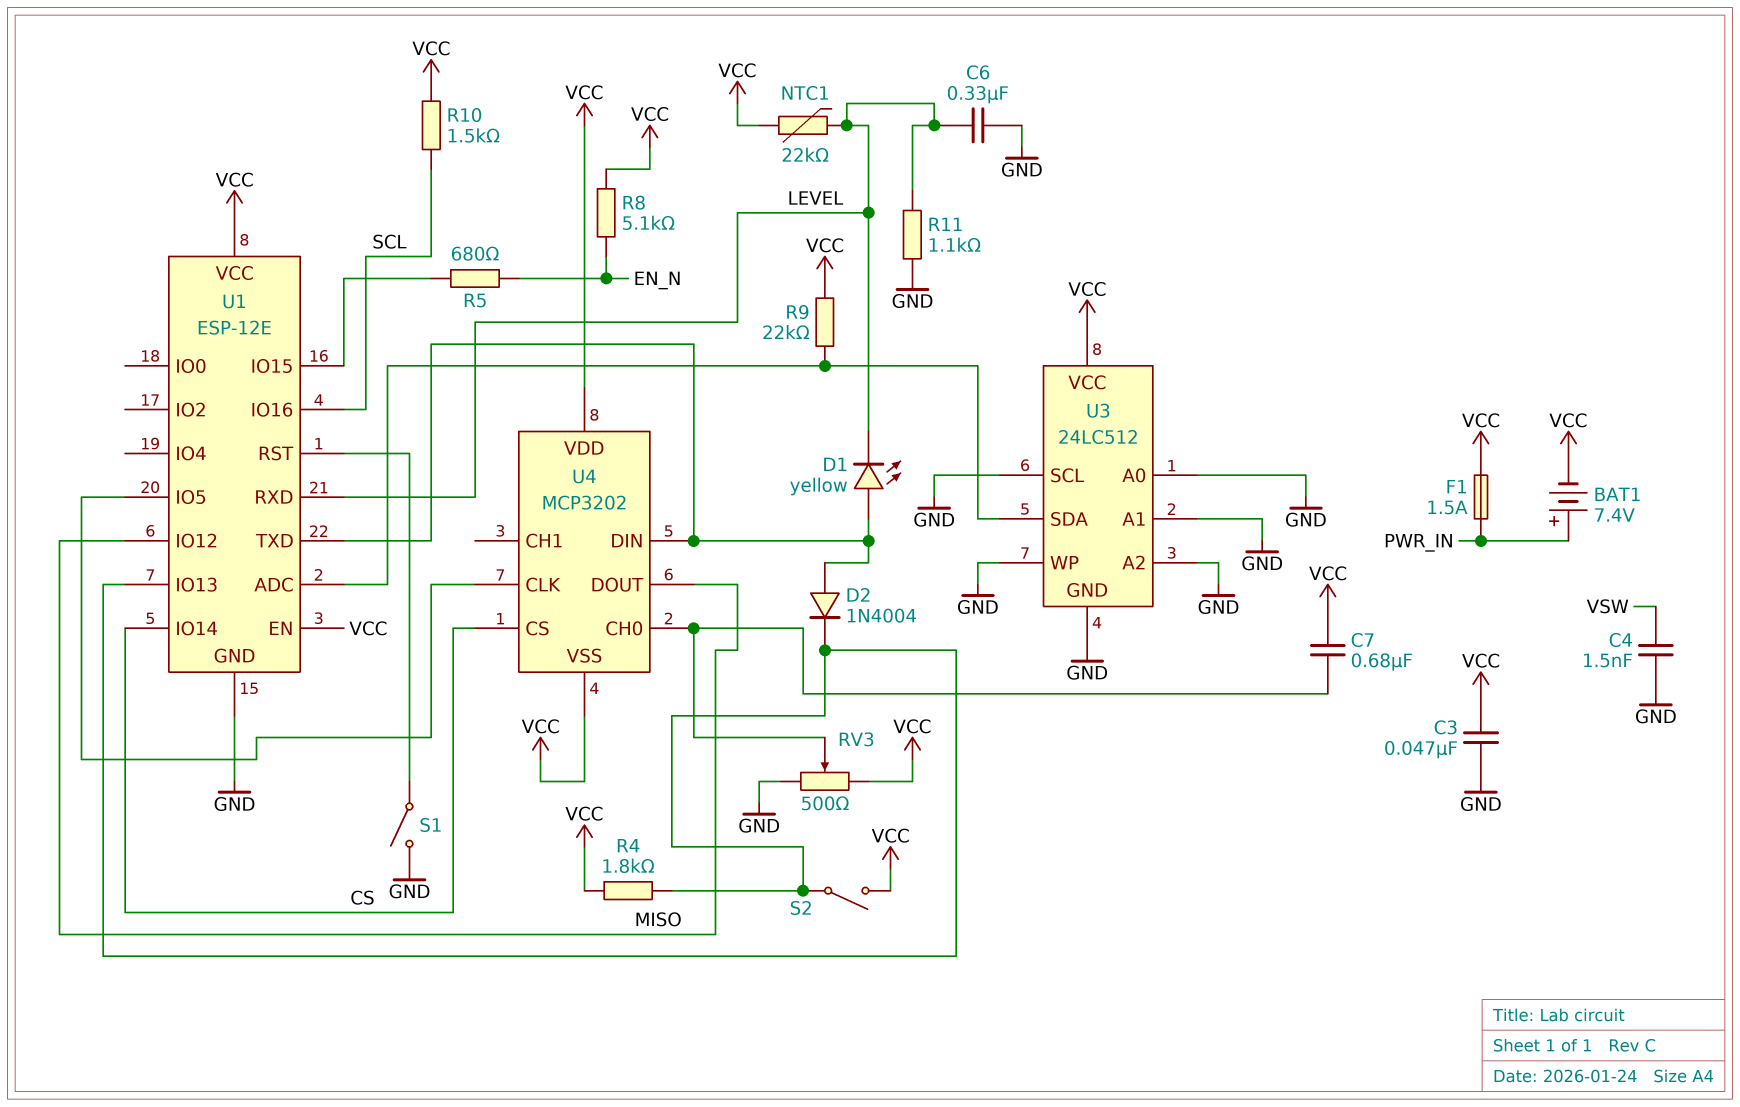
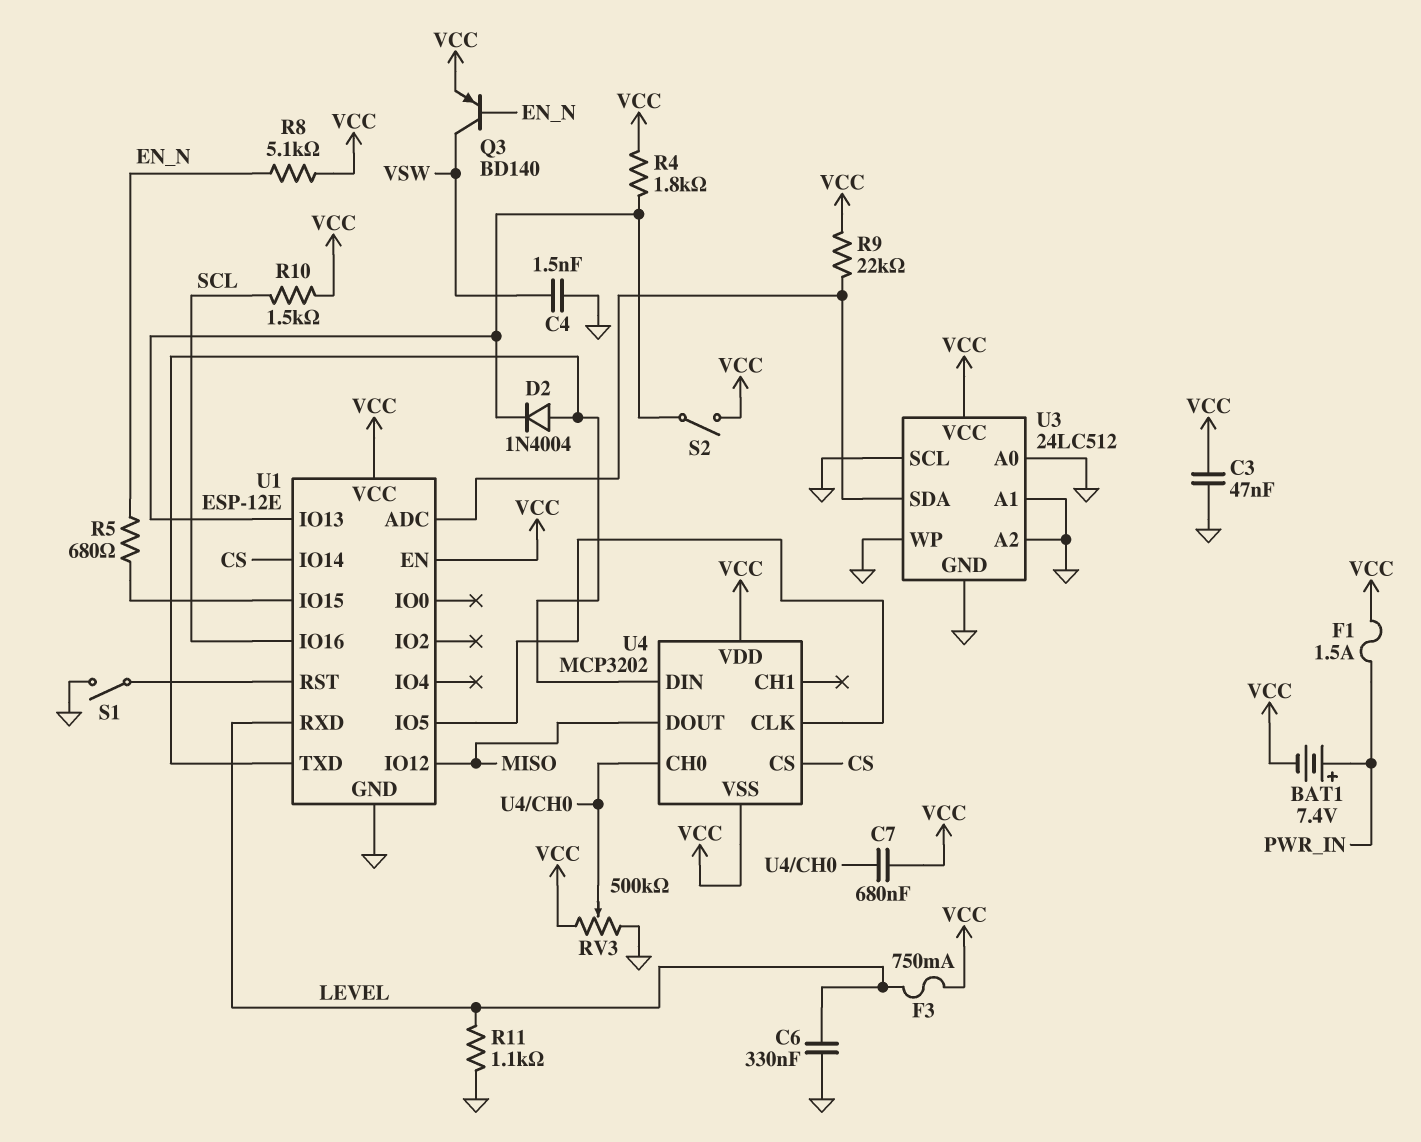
D1: LED yellow (A U1/TXD, K LEVEL) -> none
F3: none -> 750mA (LEVEL, VCC)
NTC1: 22k (LEVEL, VCC) -> none
Q3: none -> PNP BD140 (B EN_N, C VSW, E VCC)
RV3: 500 (GND, VCC, wiper U4/CH0) -> 500k (GND, VCC, wiper U4/CH0)

